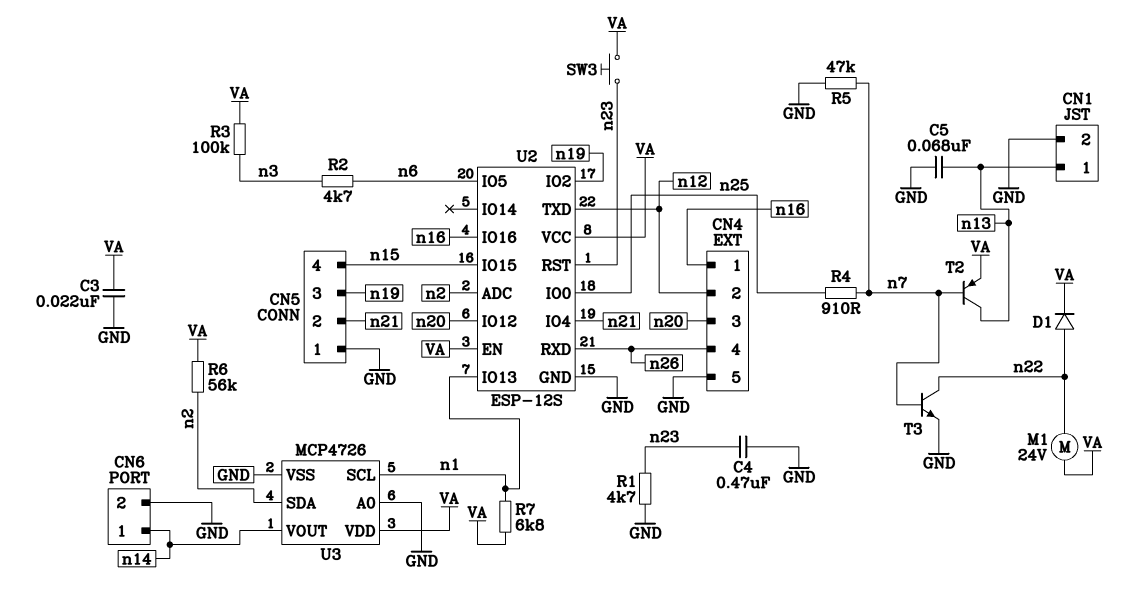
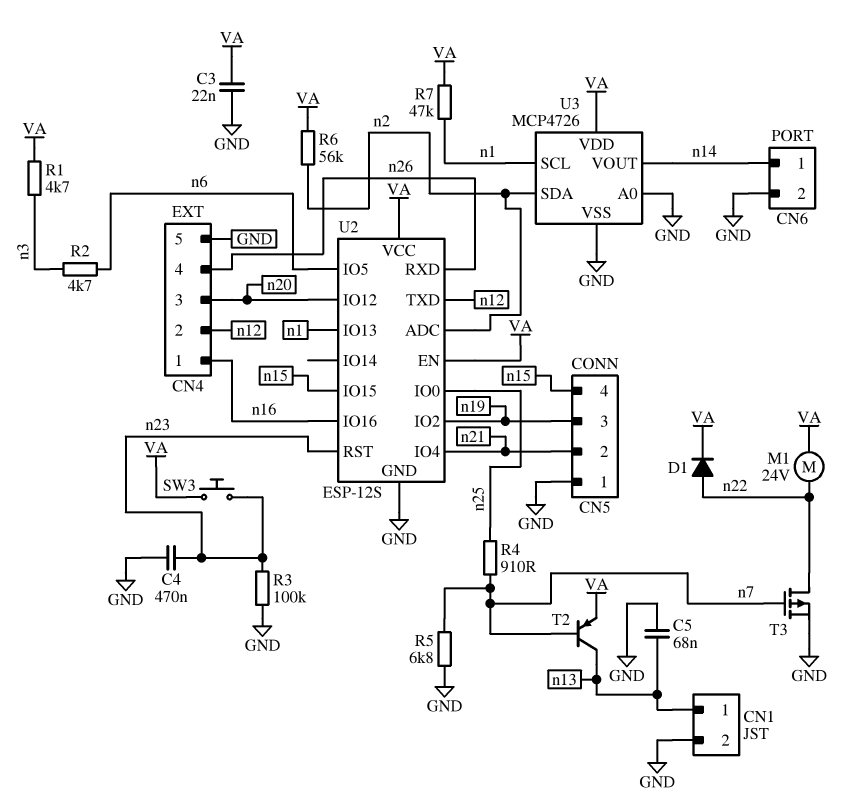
R1: 4.7k (GND, n23) -> 4.7k (VA, n3)
R3: 100k (VA, n3) -> 100k (GND, n23)
R5: 47k (GND, n7) -> 6.8k (GND, n7)
R7: 6.8k (VA, n1) -> 47k (VA, n1)
T3: NPN (B n7, C n22, E GND) -> PMOS (G n7, D n22, S GND)

